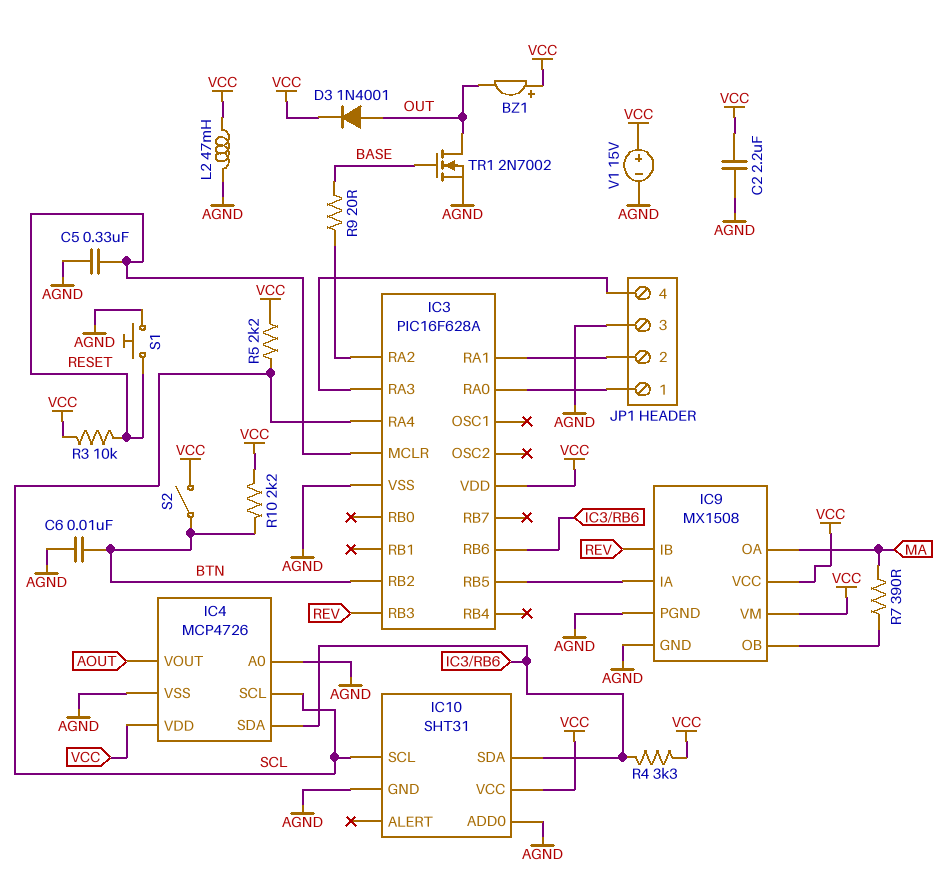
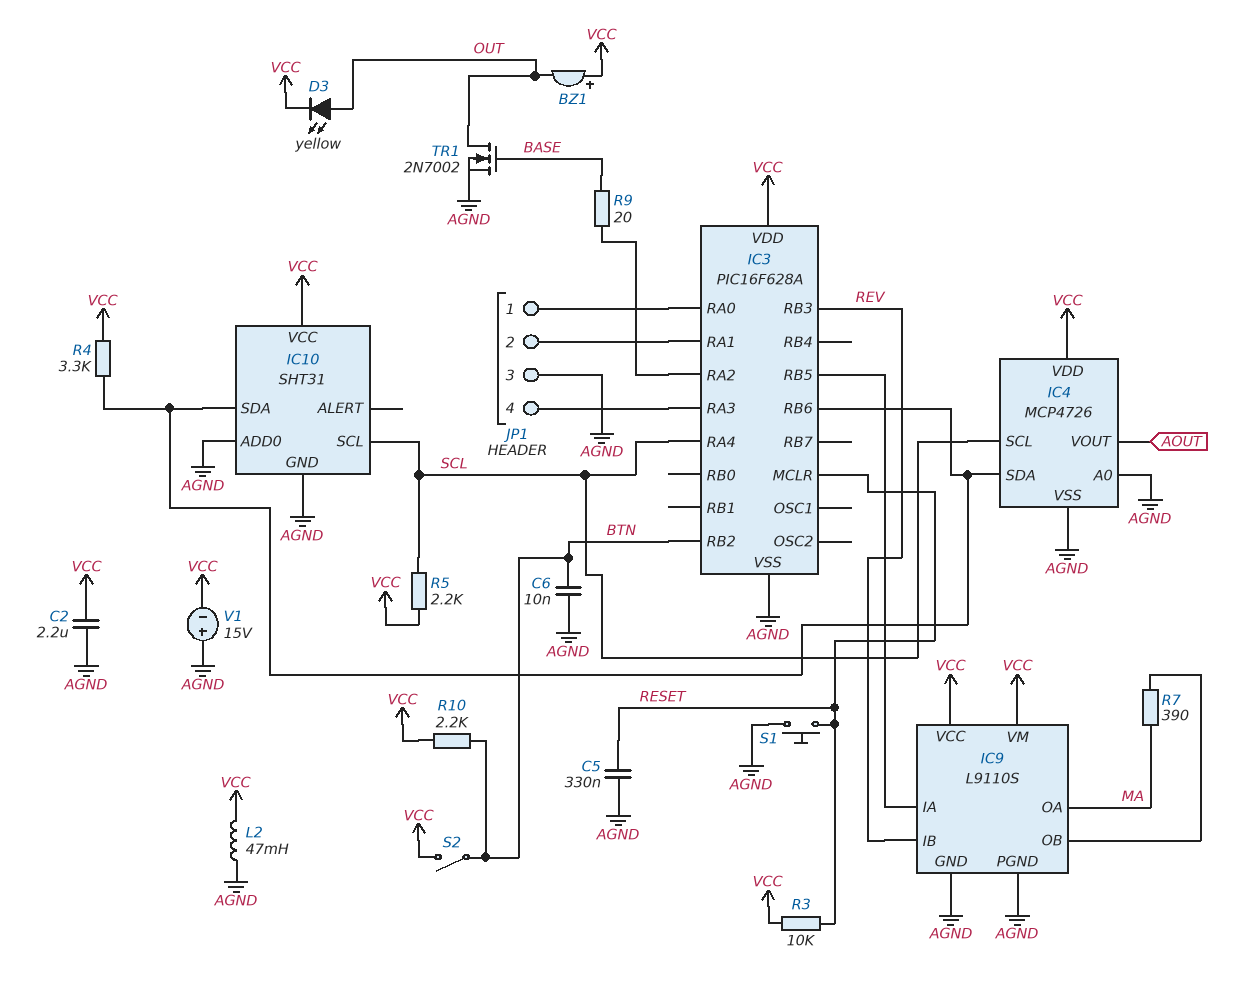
D3: diode 1N4001 (A OUT, K VCC) -> LED yellow (A OUT, K VCC)
IC9: MX1508 -> L9110S
V1: 15V (plus VCC, minus AGND) -> 15V (plus AGND, minus VCC)

